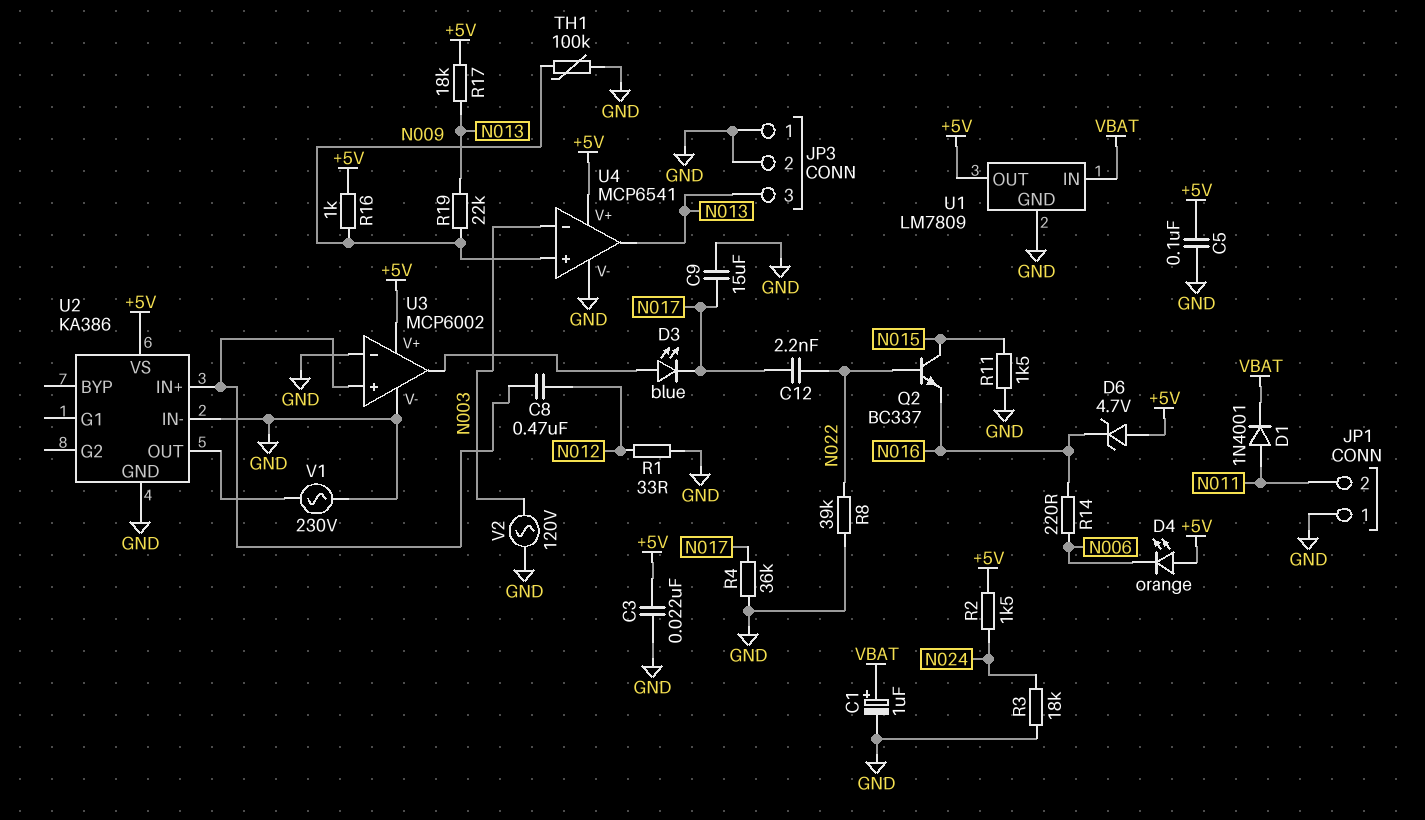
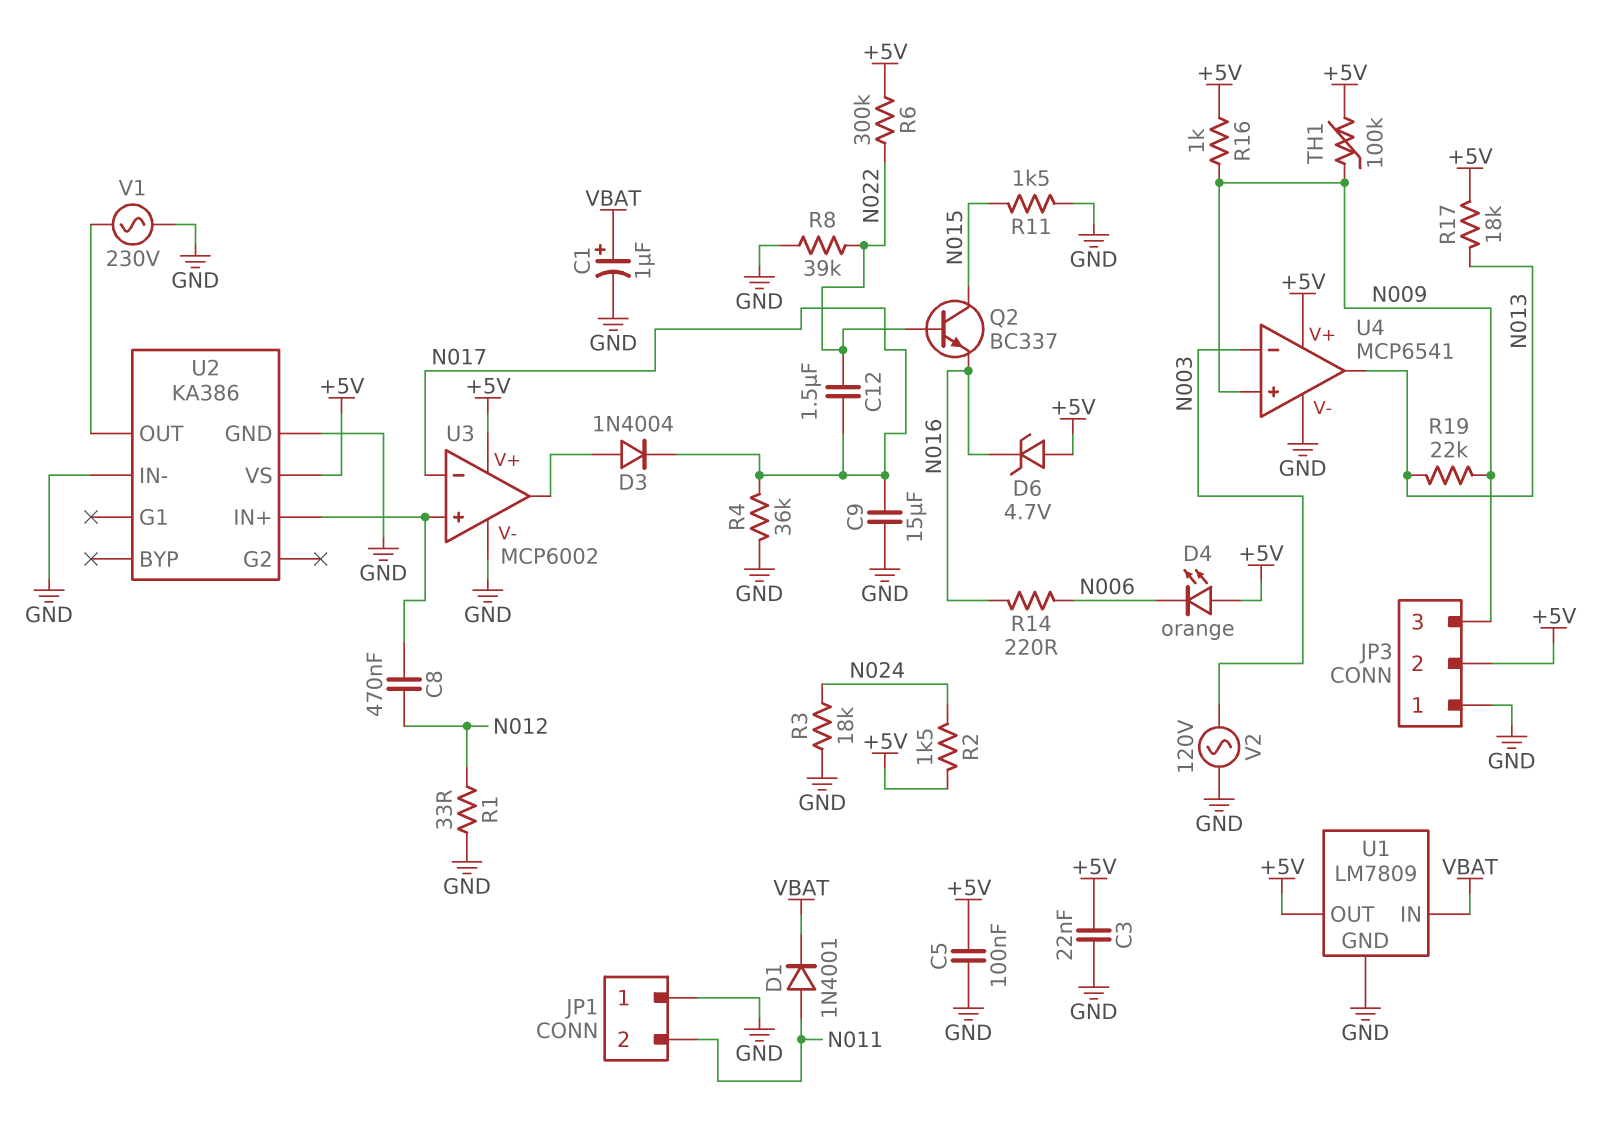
C12: 2.2nF (N017, N022) -> 1.5uF (N017, N022)
D3: LED blue (A U3/out, K N017) -> diode 1N4004 (A U3/out, K N017)
JP3 pin 2: GND -> +5V
JP3 pin 3: N013 -> N009
R6: none -> 300k (+5V, N022)
TH1: 100k (GND, N009) -> 100k (+5V, N009)
U3 pin in-: GND -> N017

